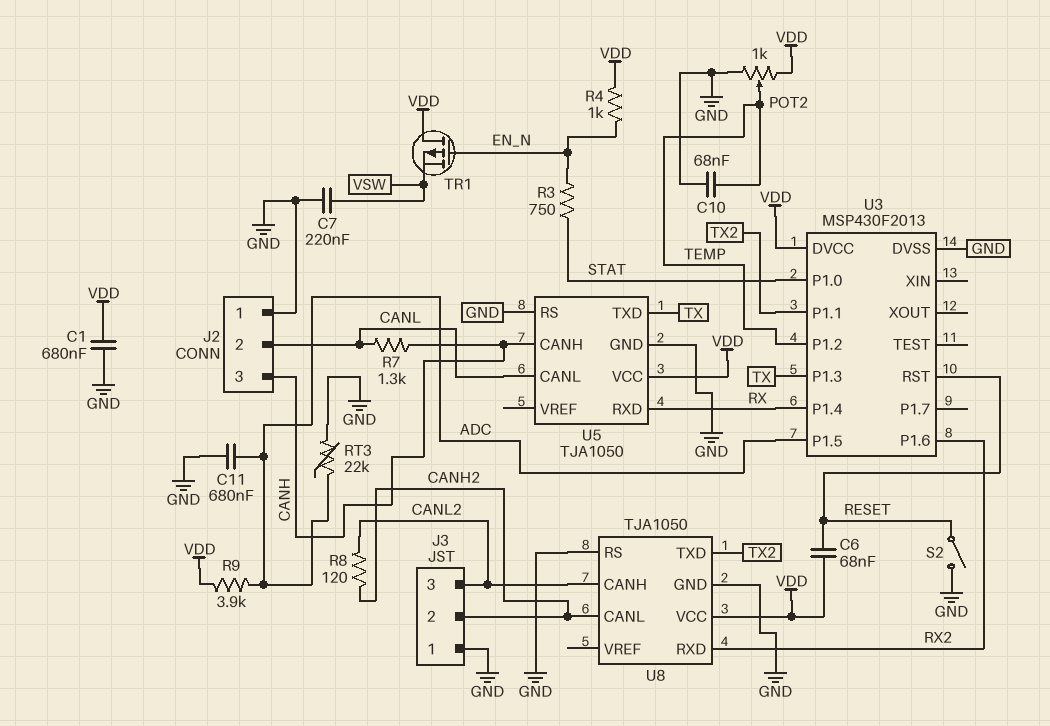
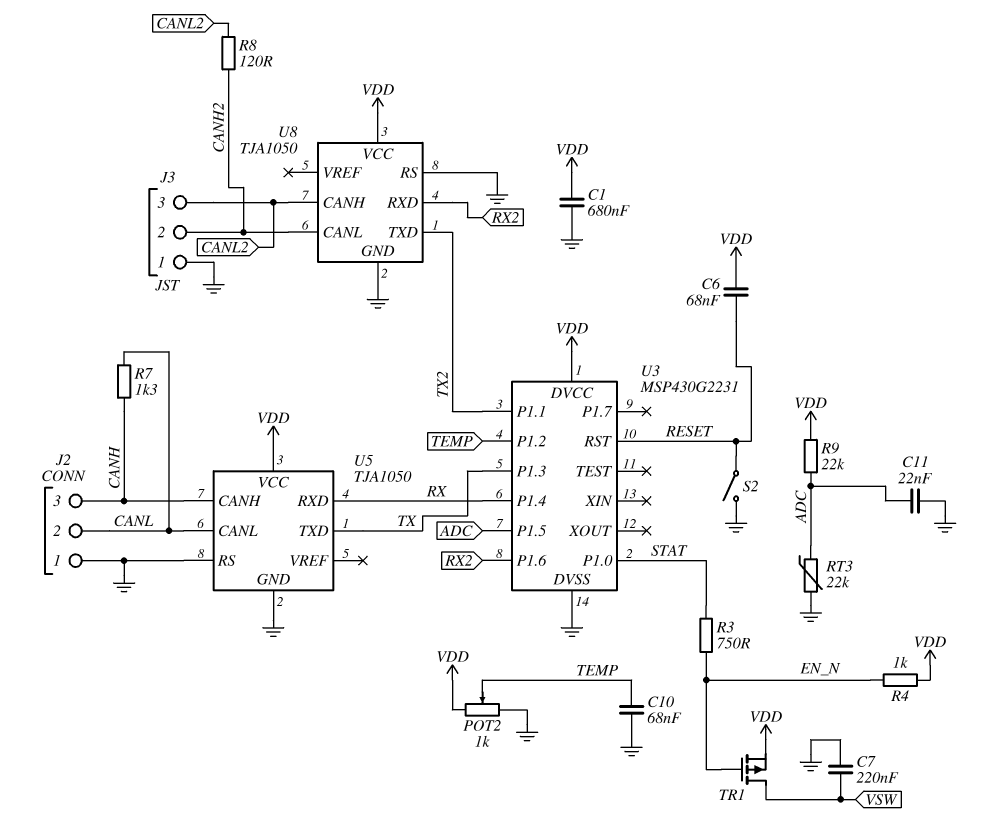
C11: 680nF (ADC, GND) -> 22nF (ADC, GND)
R9: 3.9k (ADC, VDD) -> 22k (ADC, VDD)
TR1: PMOS (G EN_N, D VDD, S VSW) -> PMOS (G EN_N, D VSW, S VDD)
U3: MSP430F2013 -> MSP430G2231

